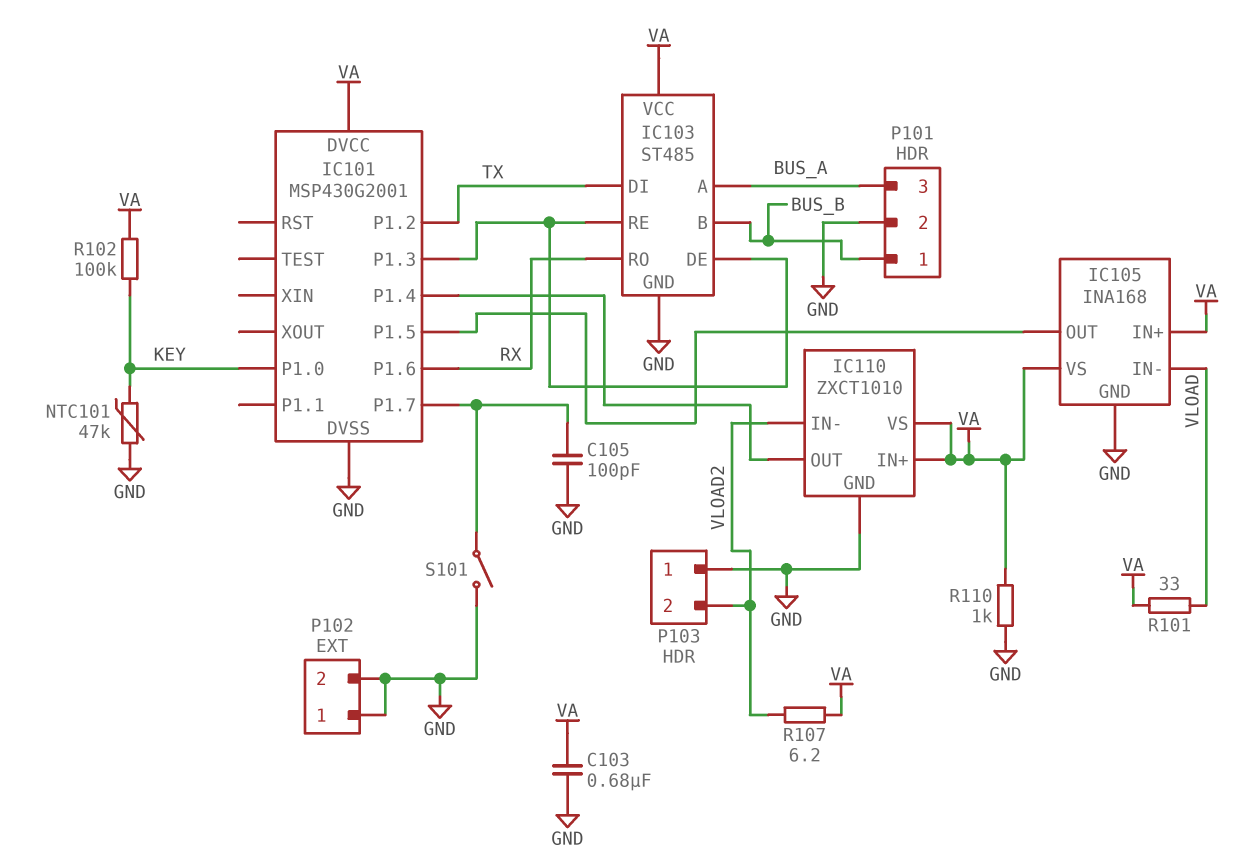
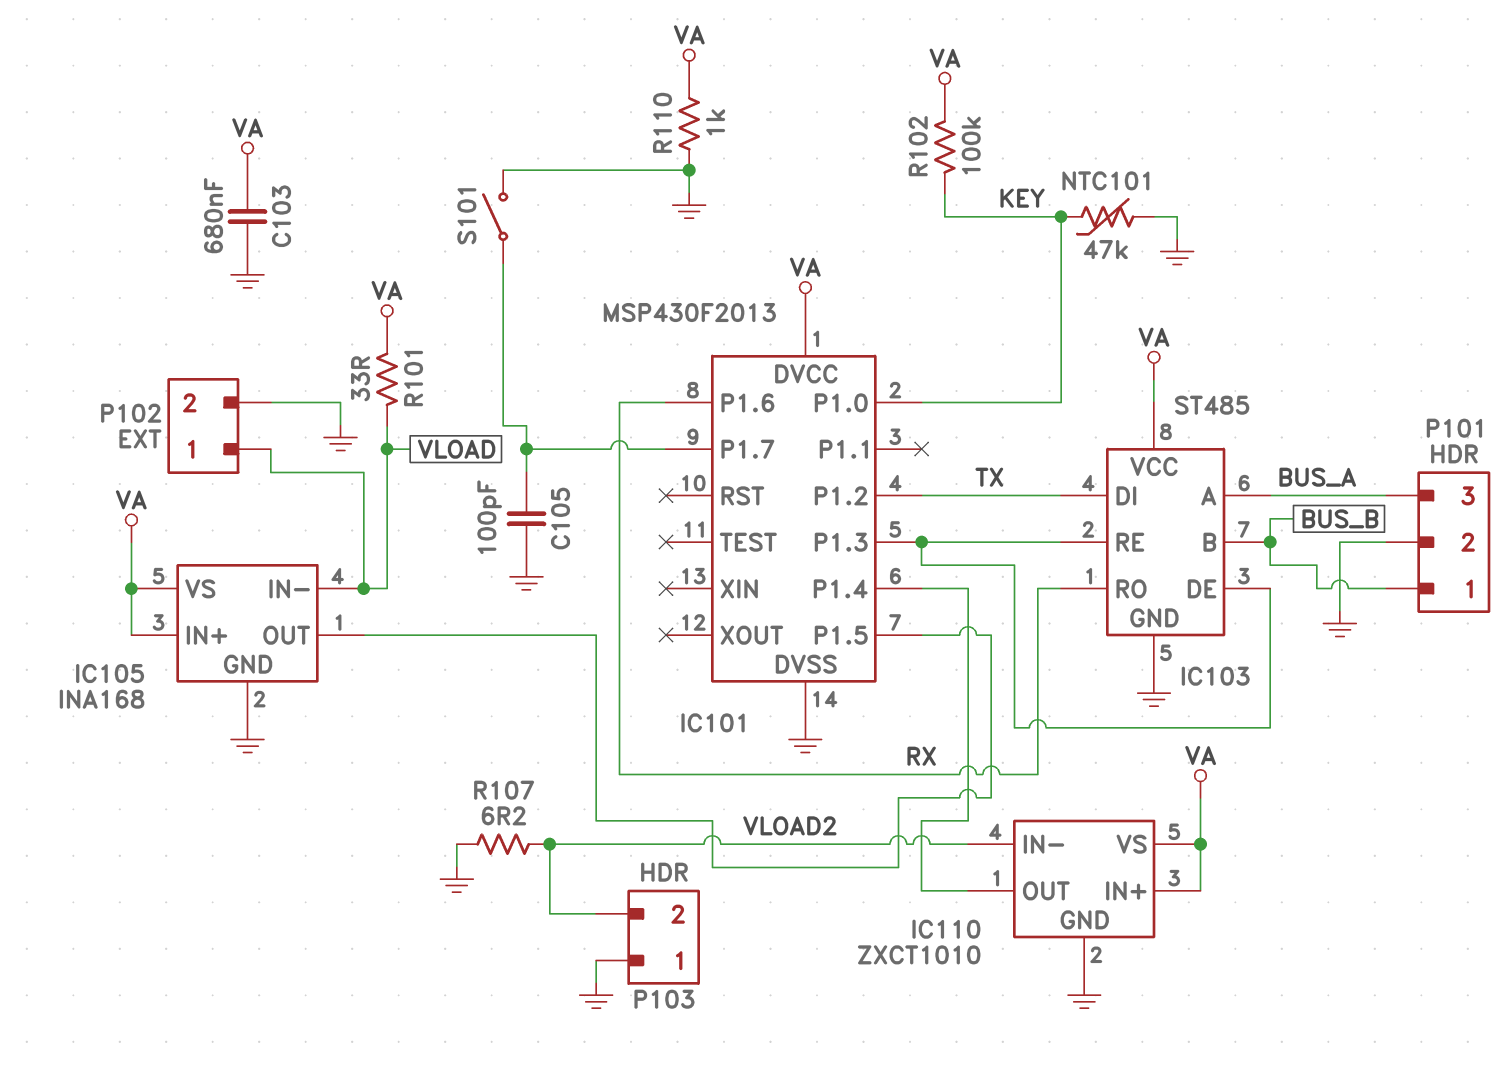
IC101: MSP430G2001 -> MSP430F2013
P102 pin 1: GND -> VLOAD
R107: 6.2 (VA, VLOAD2) -> 6.2 (GND, VLOAD2)

